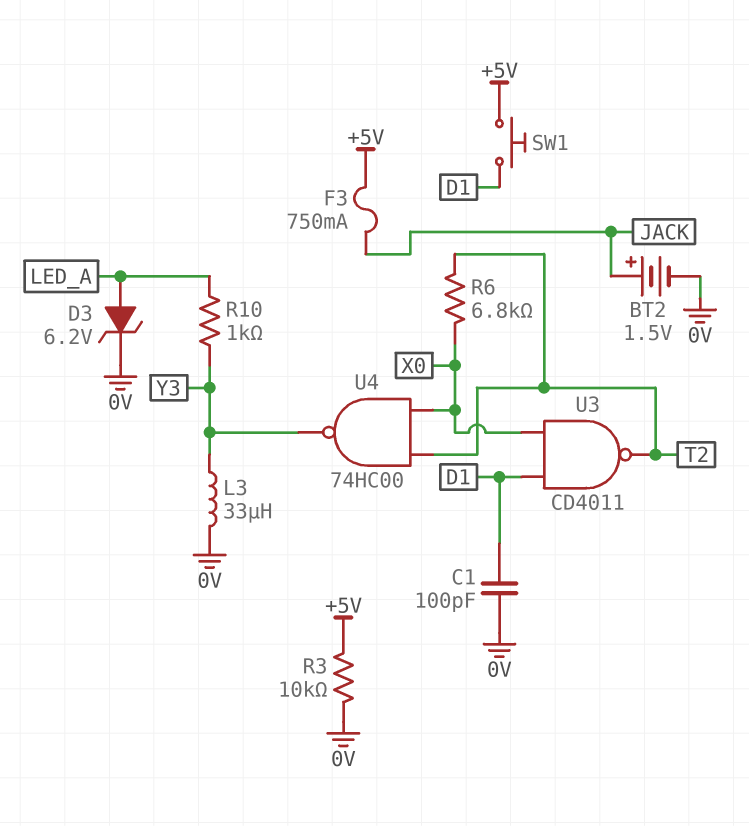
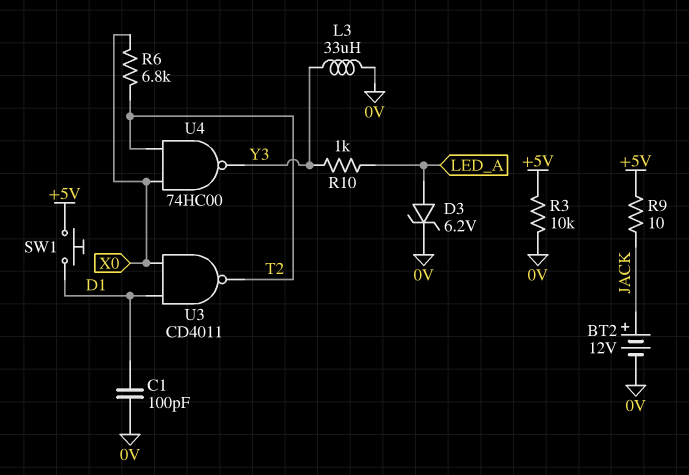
BT2: 1.5V (plus JACK, minus 0V) -> 12V (plus JACK, minus 0V)
F3: 750mA (+5V, JACK) -> none
R9: none -> 10 (+5V, JACK)

